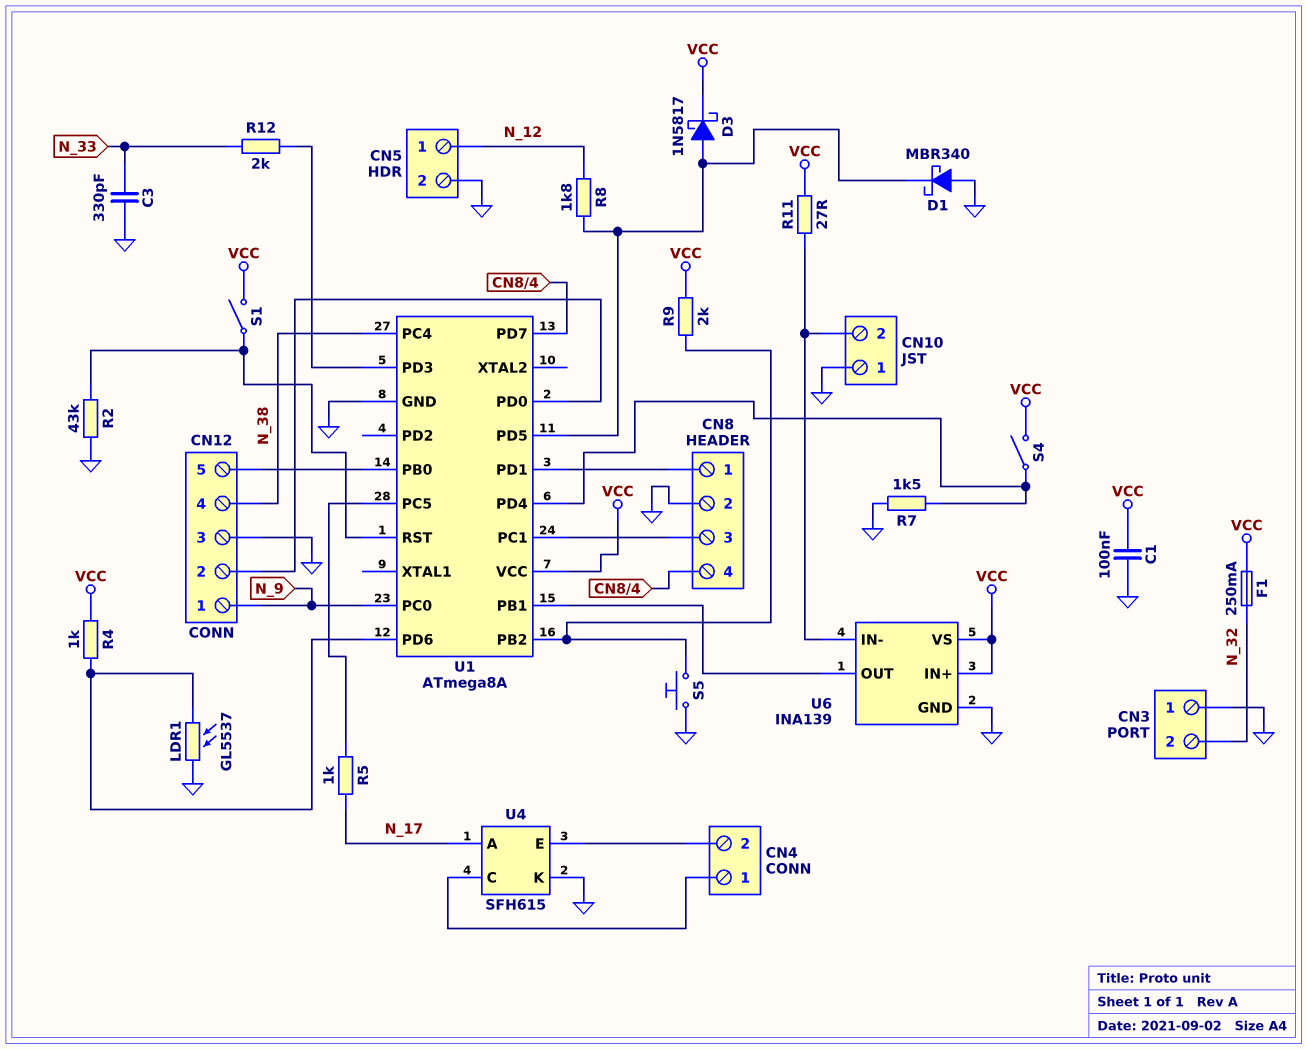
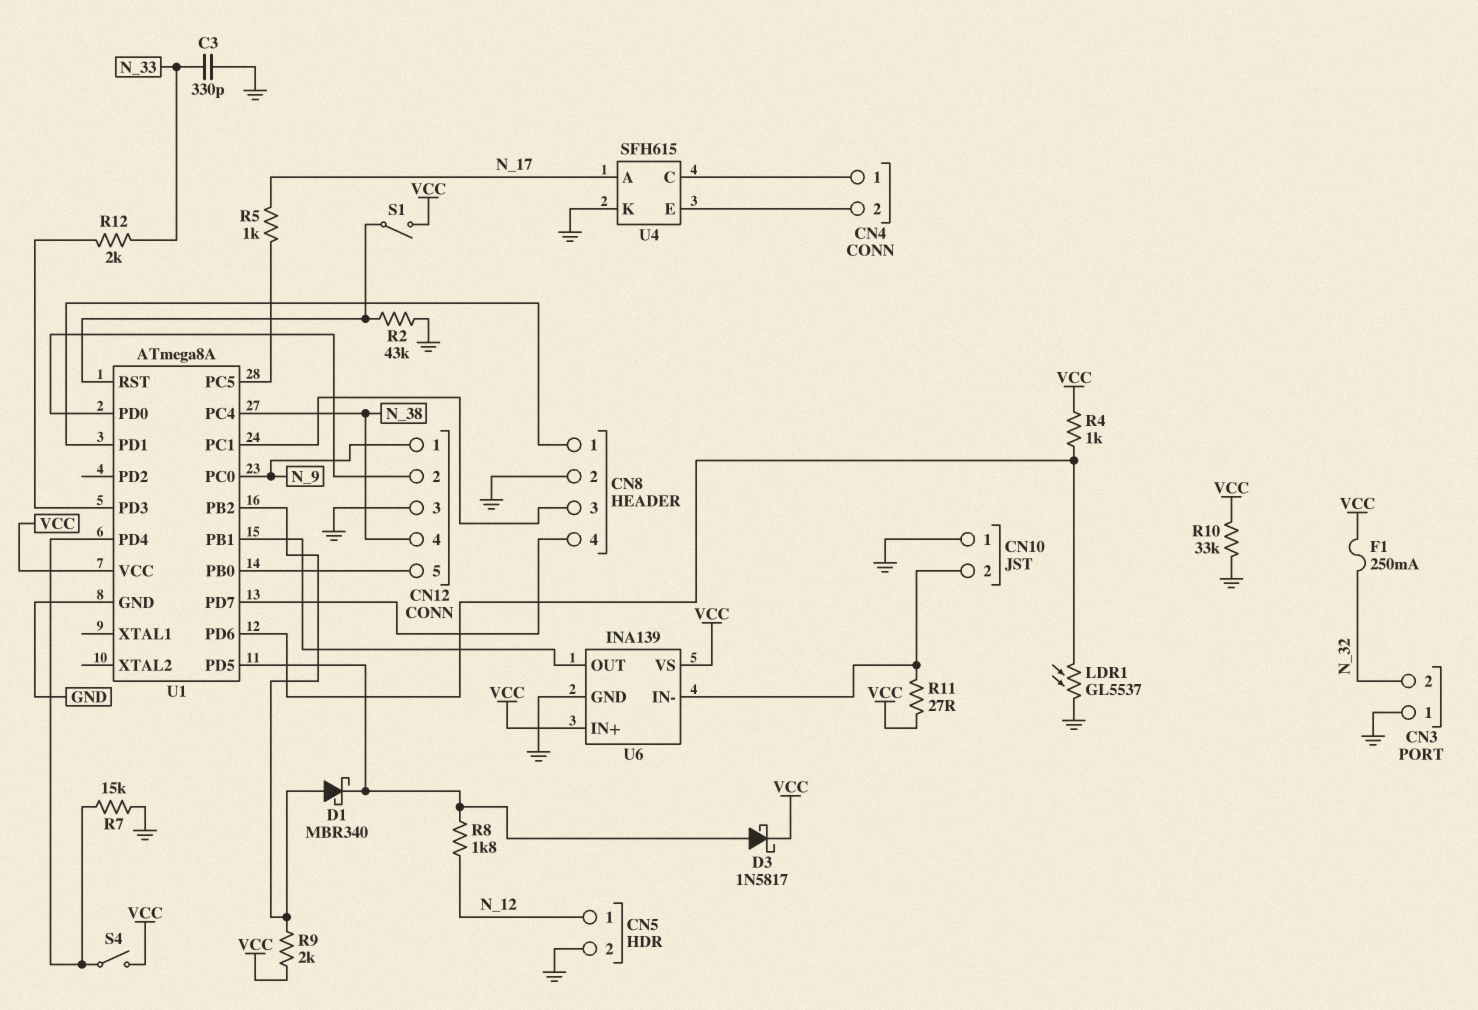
C1: 100nF (GND, VCC) -> none
D1: schottky MBR340 (A GND, K U1/PD5) -> schottky MBR340 (A U1/PB2, K U1/PD5)
R7: 1.5k (GND, U1/PD4) -> 15k (GND, U1/PD4)
R10: none -> 33k (GND, VCC)
S5: button (GND, U1/PB2) -> none

